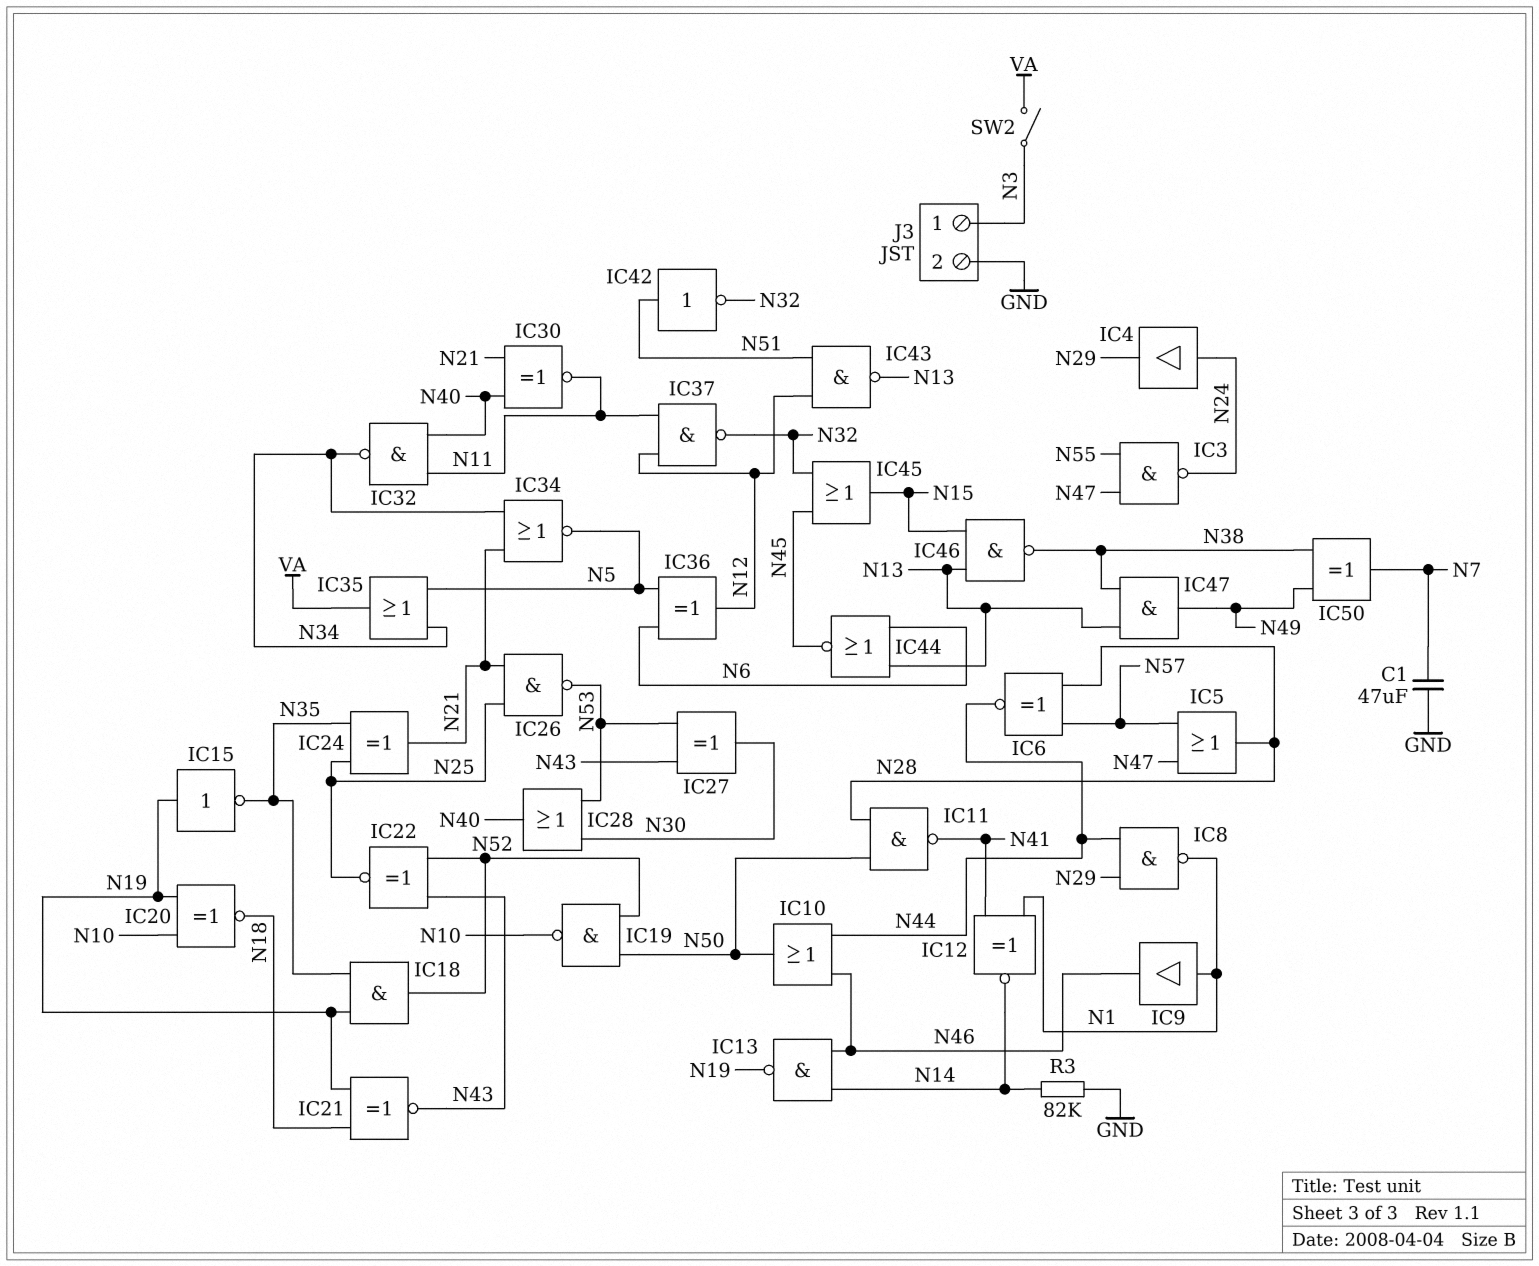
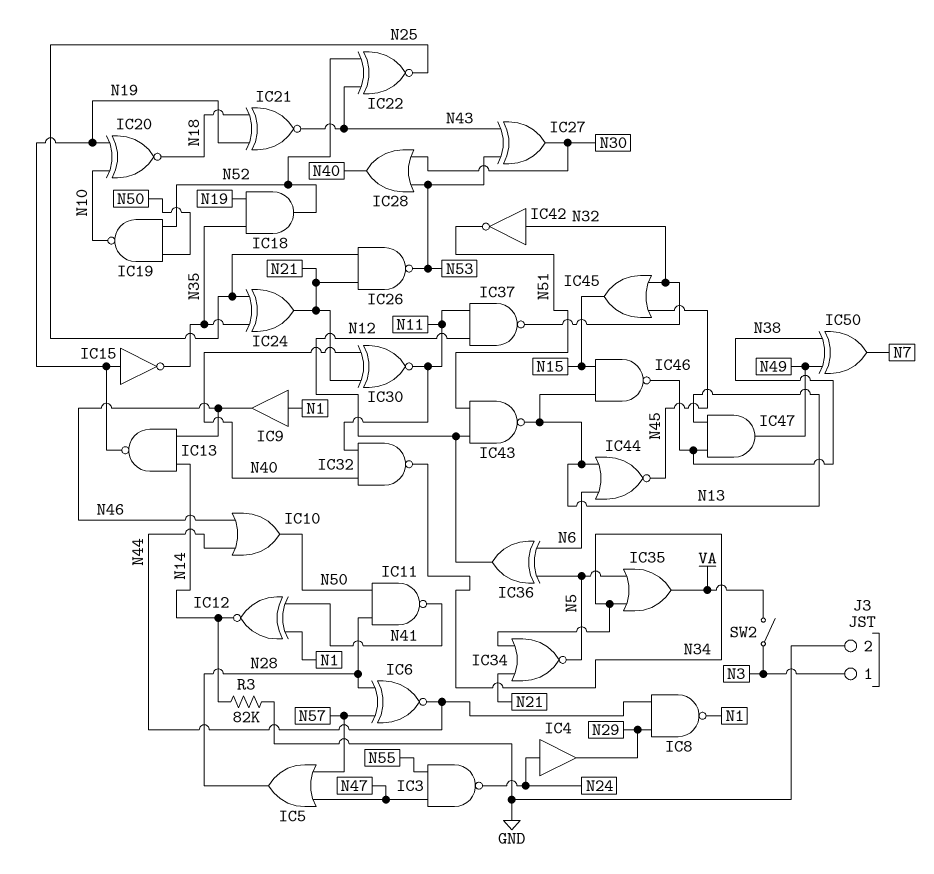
C1: 47uF (GND, N7) -> none
IC42: NOT (in N51, out N32) -> NOT (in N32, out N51)

